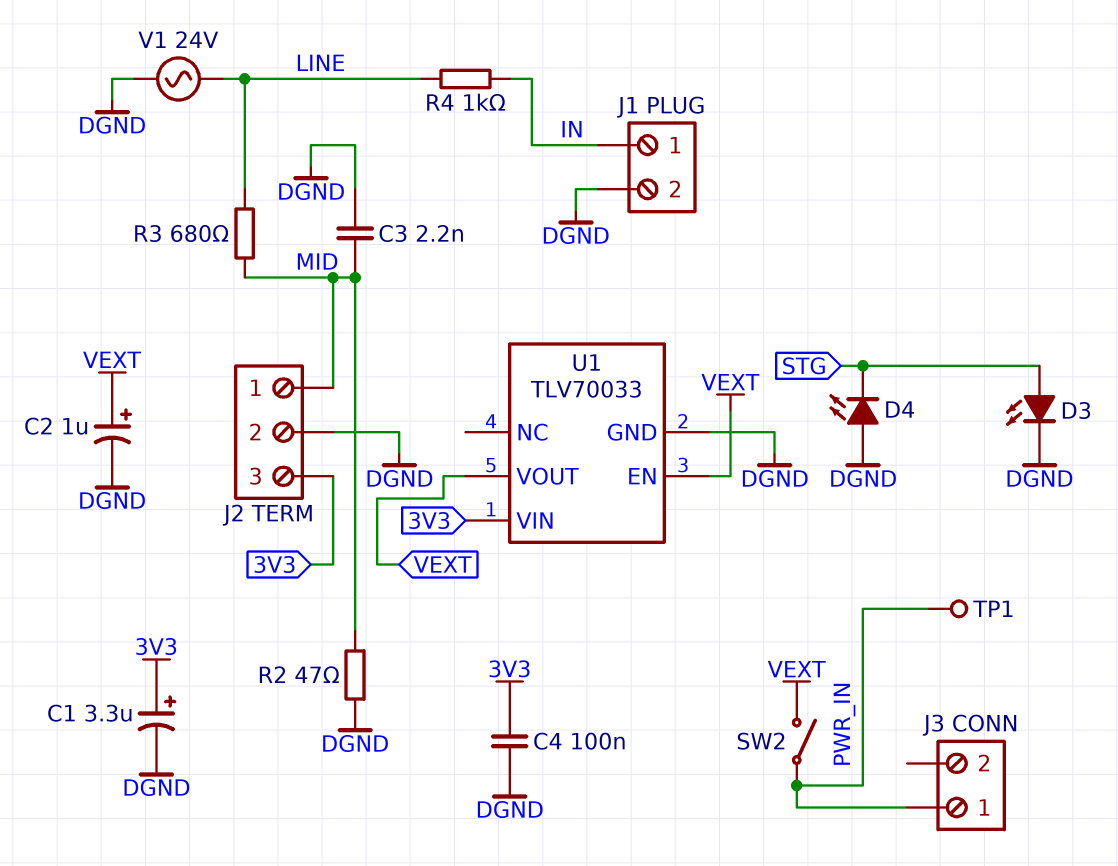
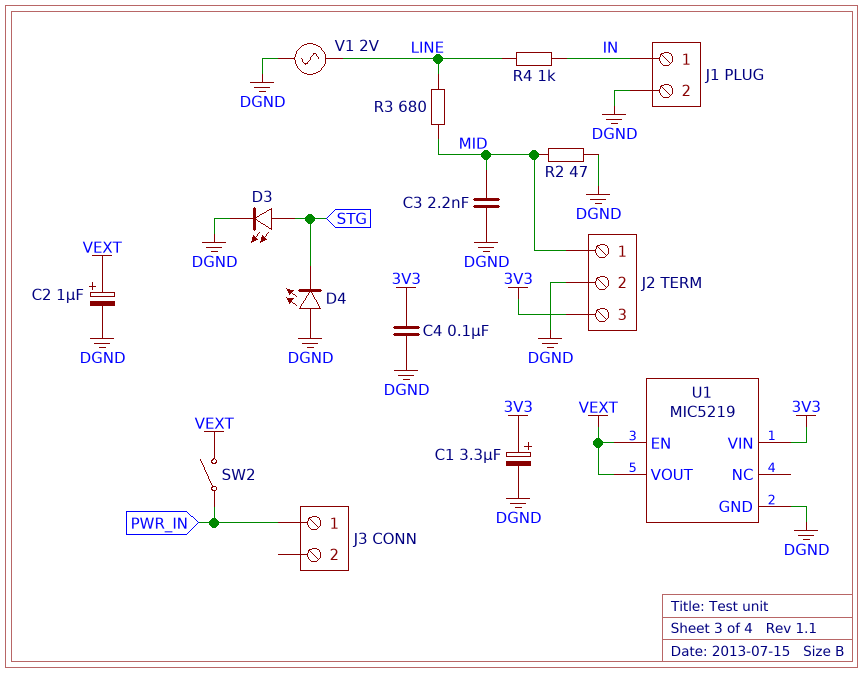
TP1: test point (PWR_IN) -> none
U1: TLV70033 -> MIC5219
V1: AC 24V (DGND, LINE) -> AC 2V (DGND, LINE)

